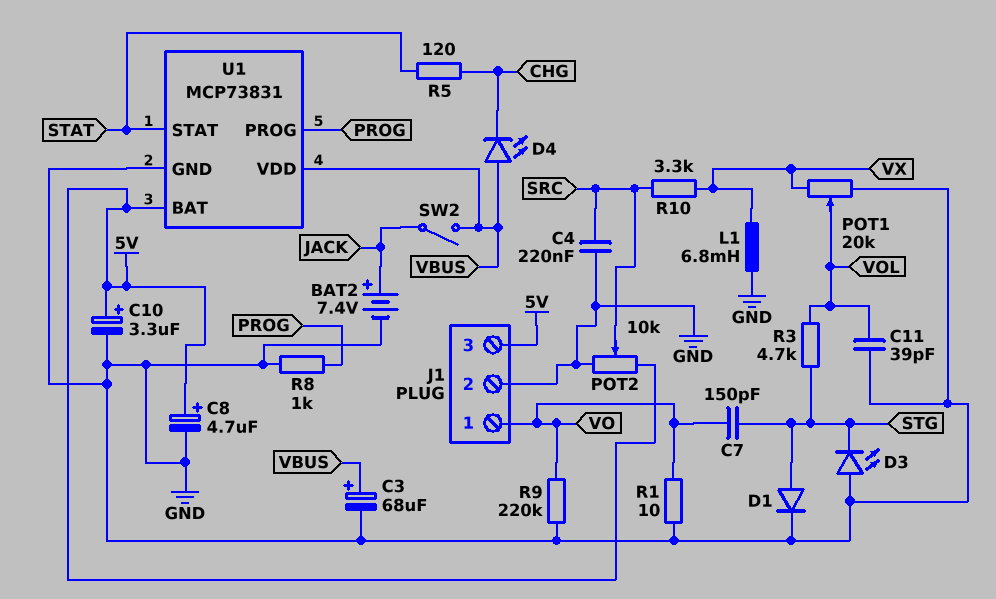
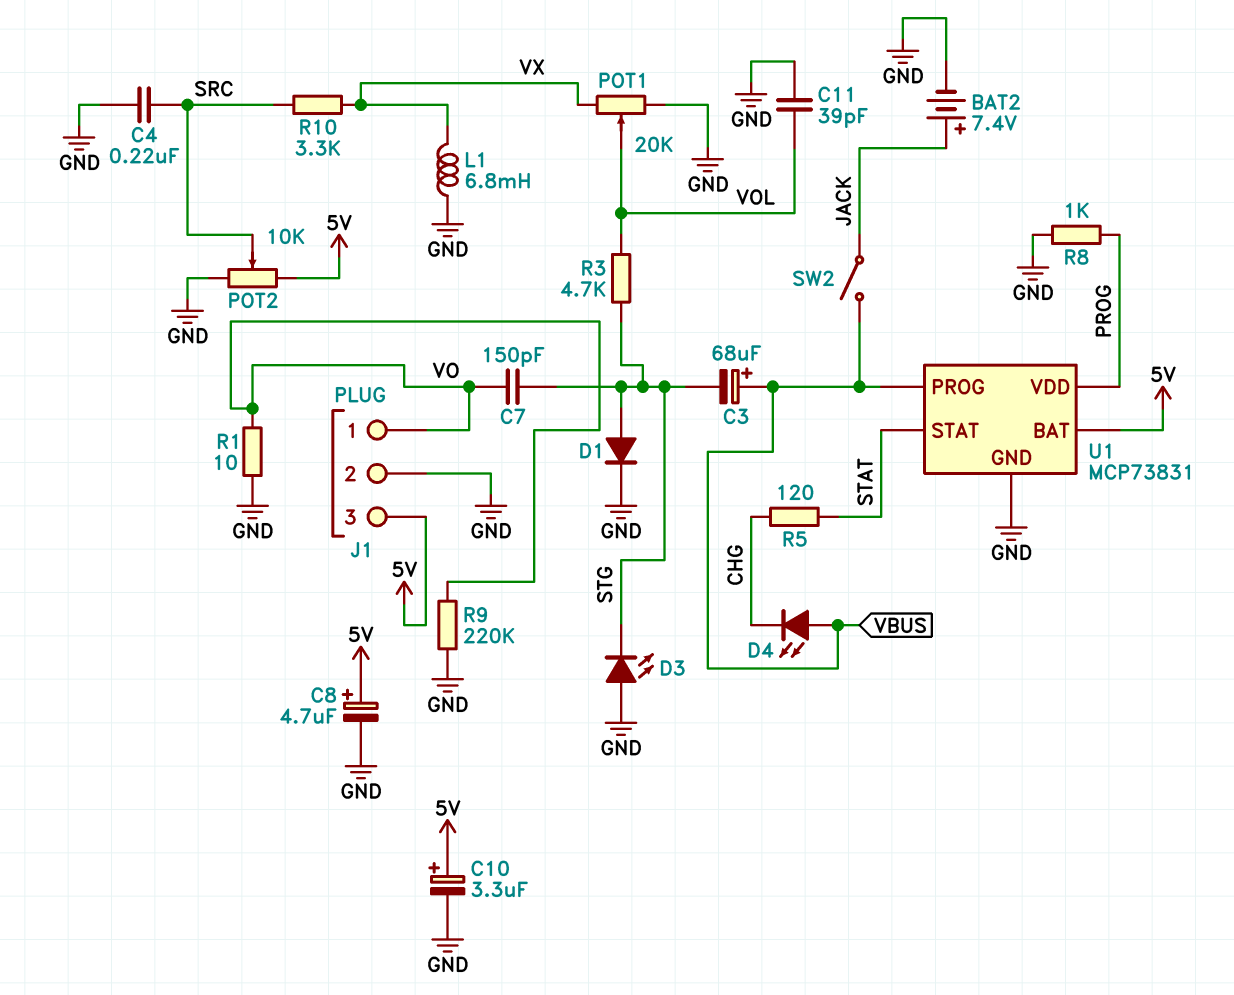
C3: 68uF (plus VBUS, minus GND) -> 68uF (plus VBUS, minus STG)
U1 pin PROG: PROG -> VBUS
U1 pin VDD: VBUS -> PROG

